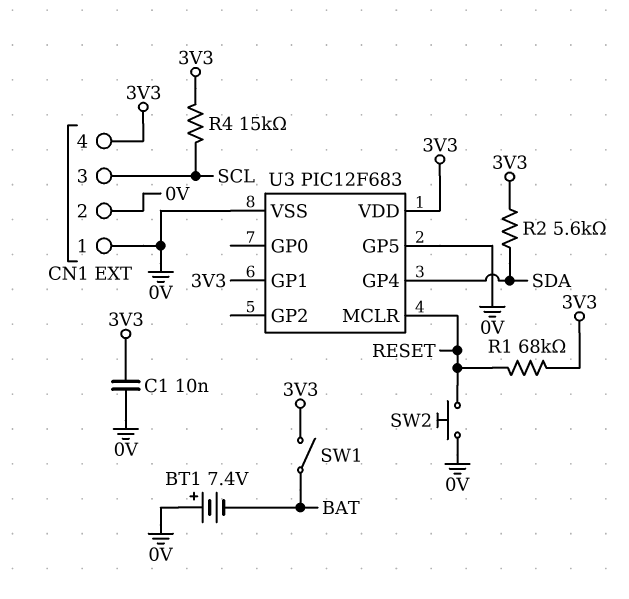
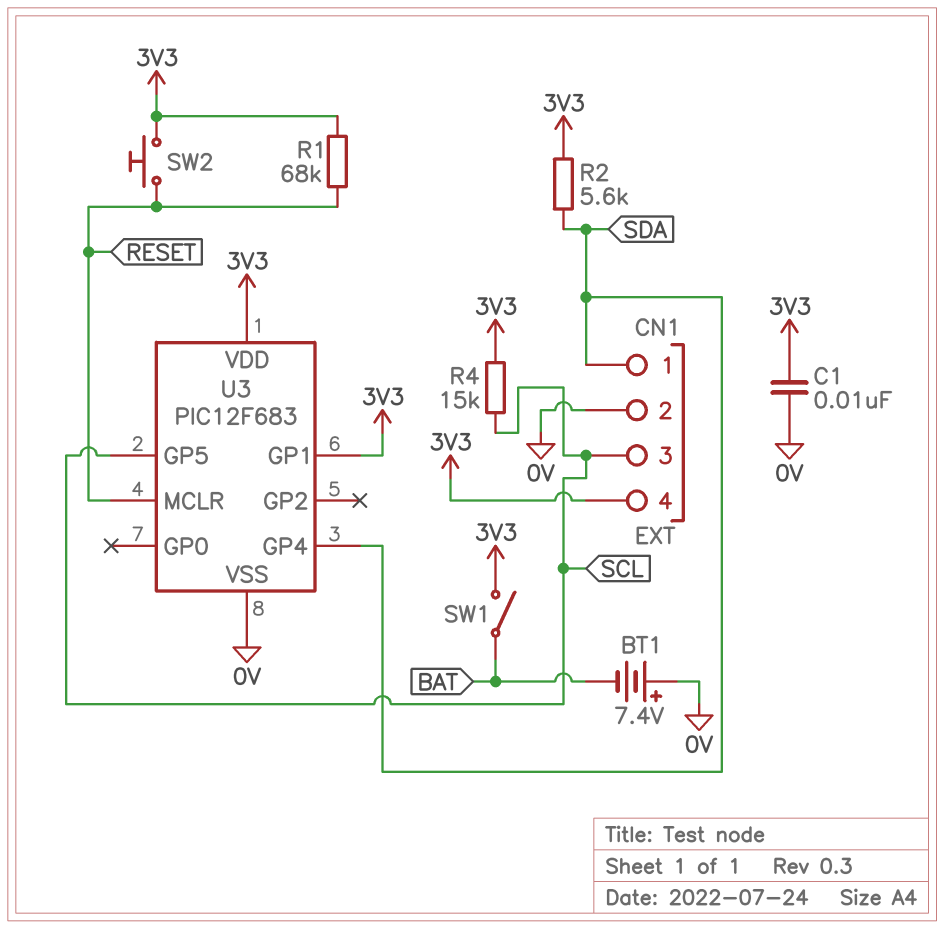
CN1 pin 1: 0V -> SDA
SW2: button (0V, RESET) -> button (3V3, RESET)
U3 pin GP5: 0V -> SCL

